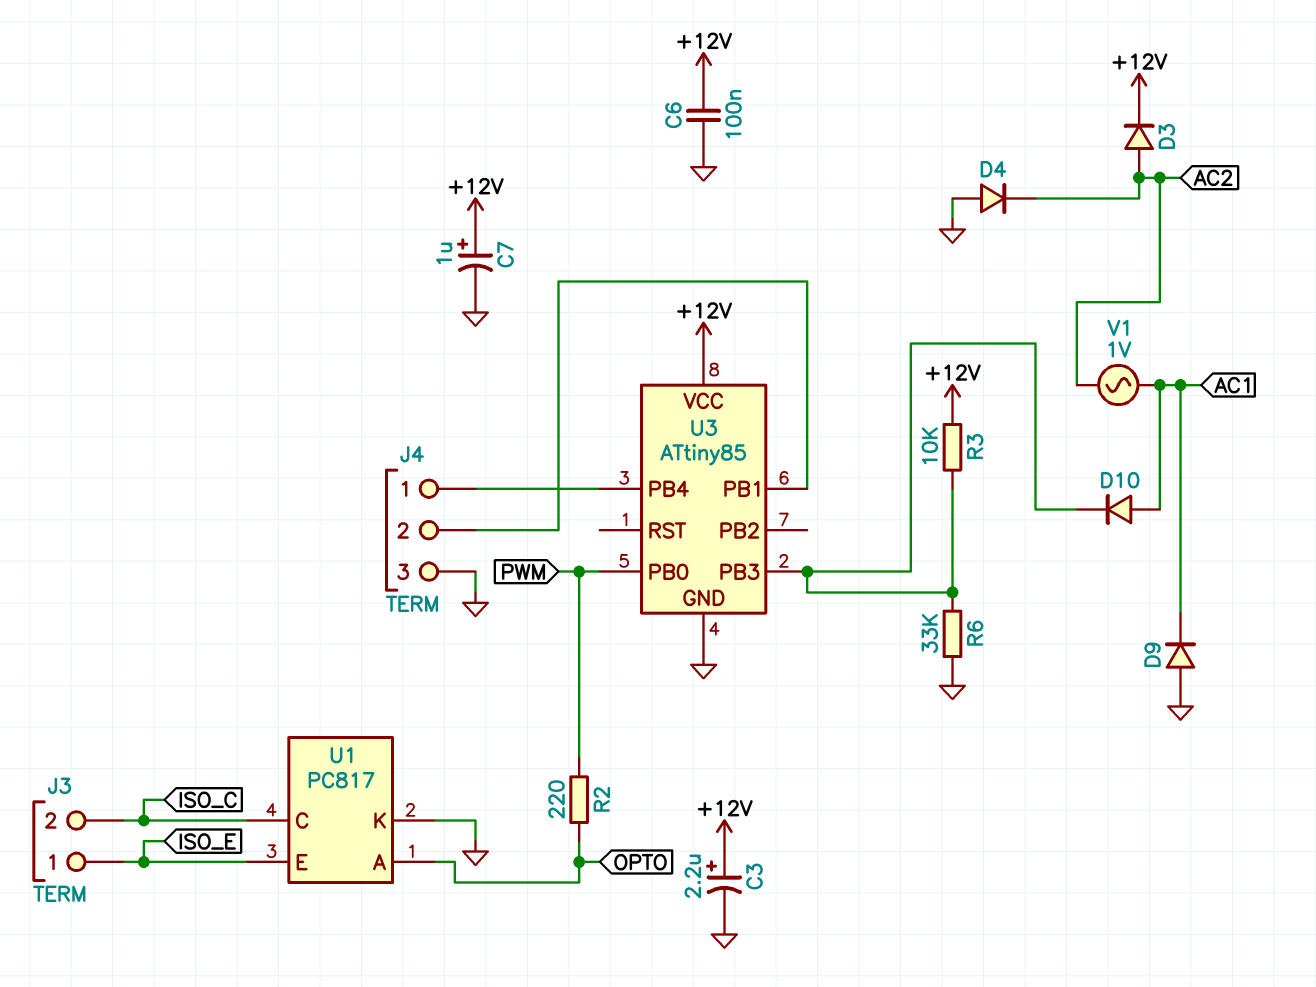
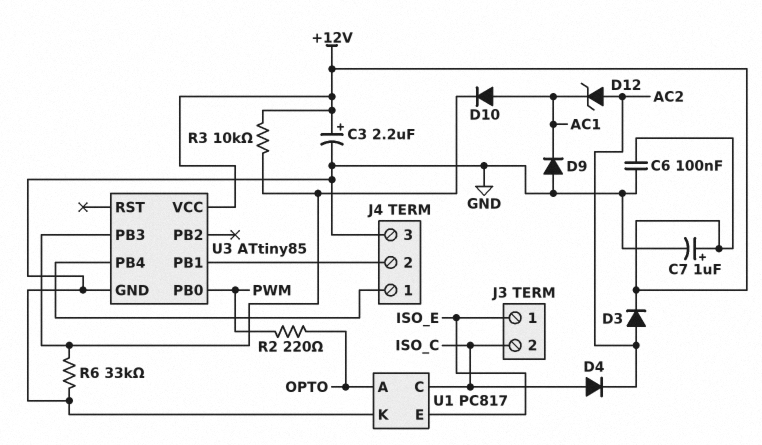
D4: diode (A GND, K AC2) -> diode (A ISO_C, K AC2)
D12: none -> zener (A AC2, K AC1)
V1: AC 1V (AC1, AC2) -> none

